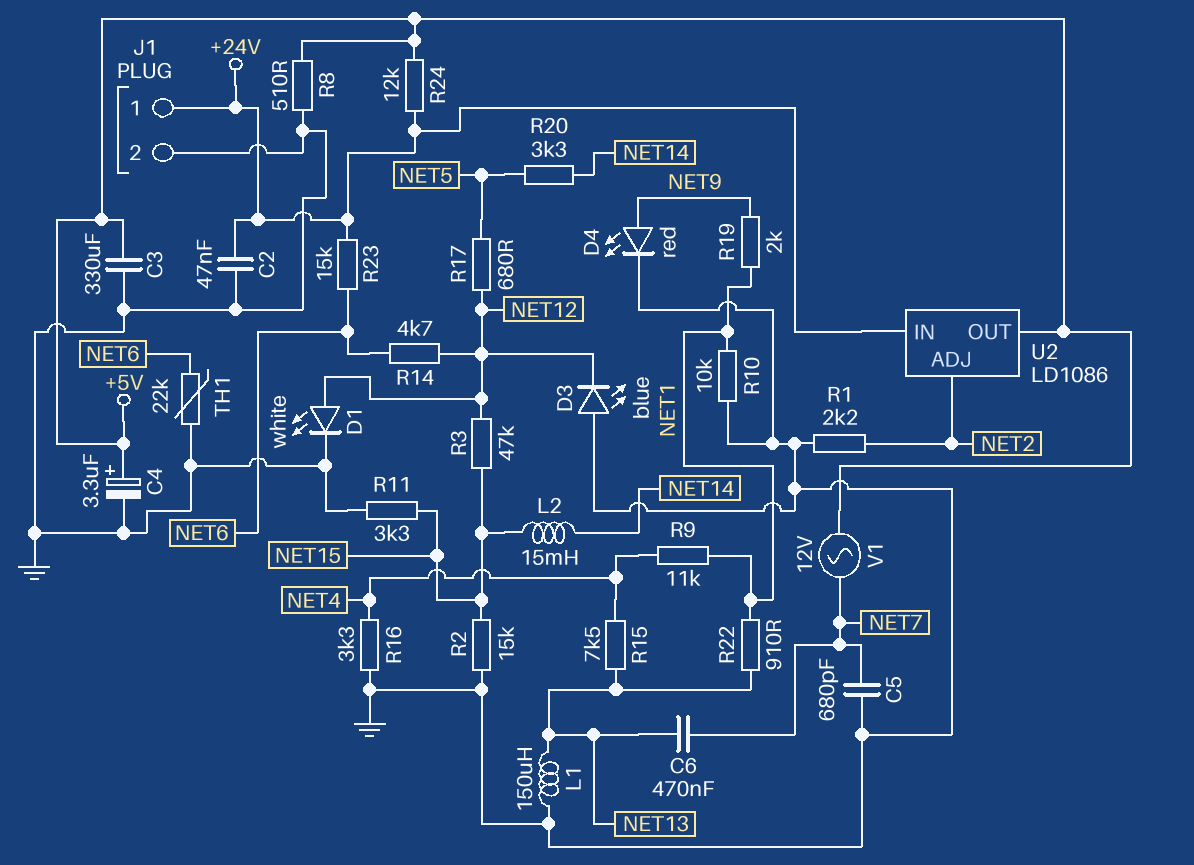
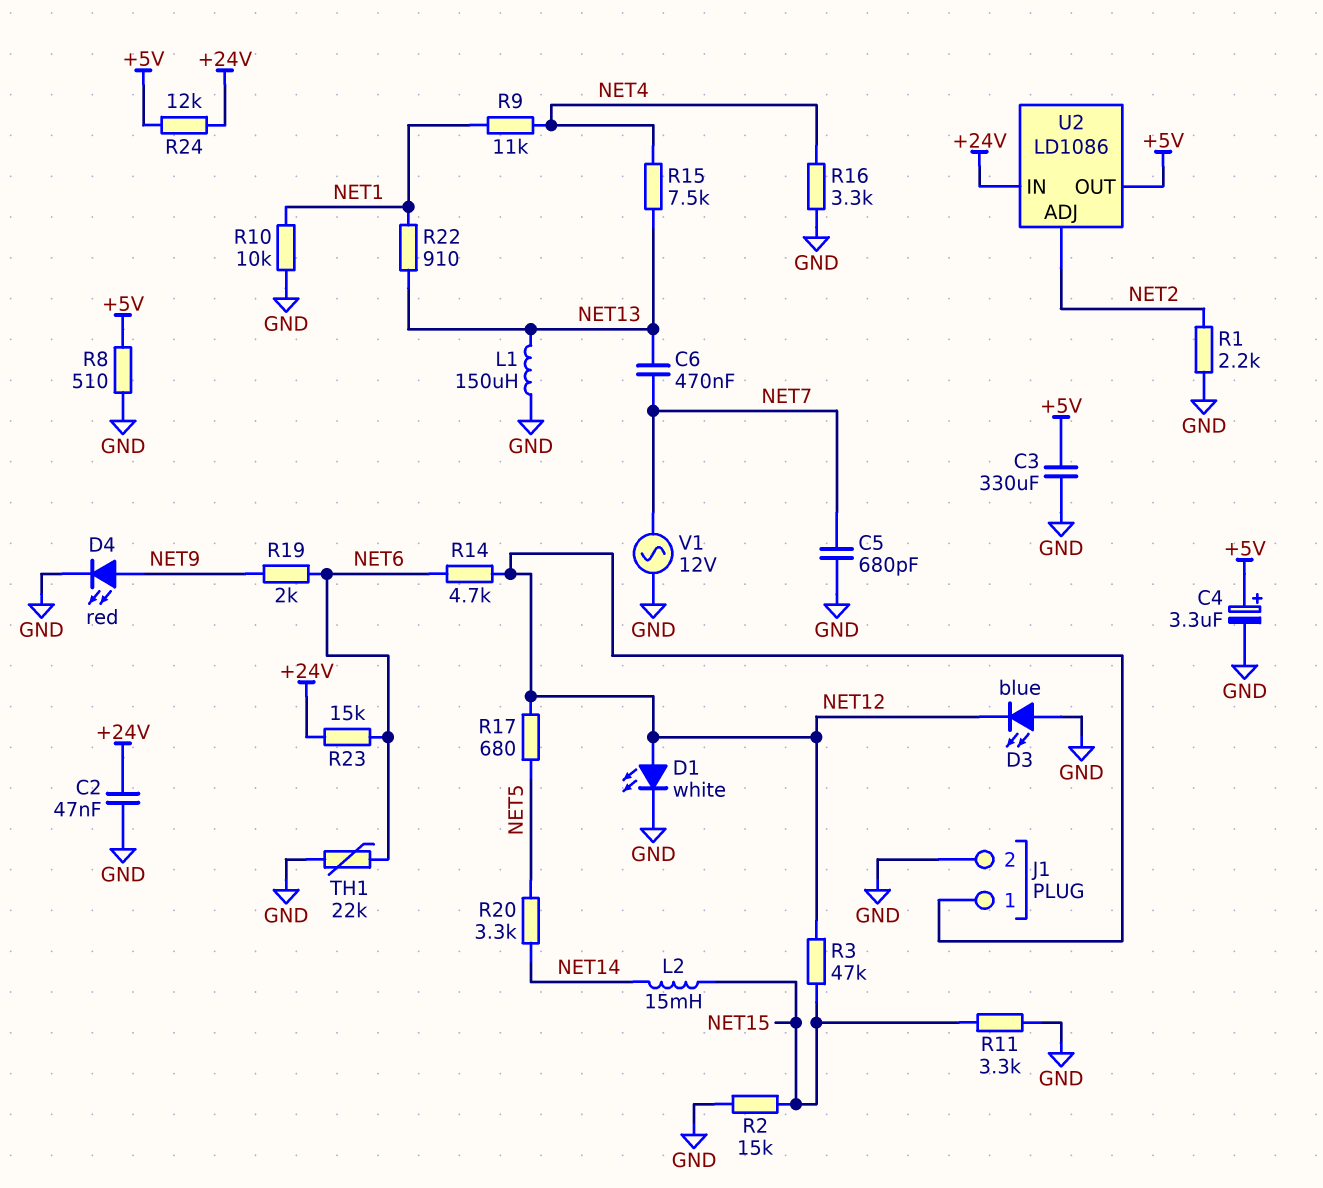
J1 pin 1: +24V -> NET12
R19: 2k (NET1, NET9) -> 2k (NET6, NET9)
V1: AC 12V (+5V, NET7) -> AC 12V (GND, NET7)

